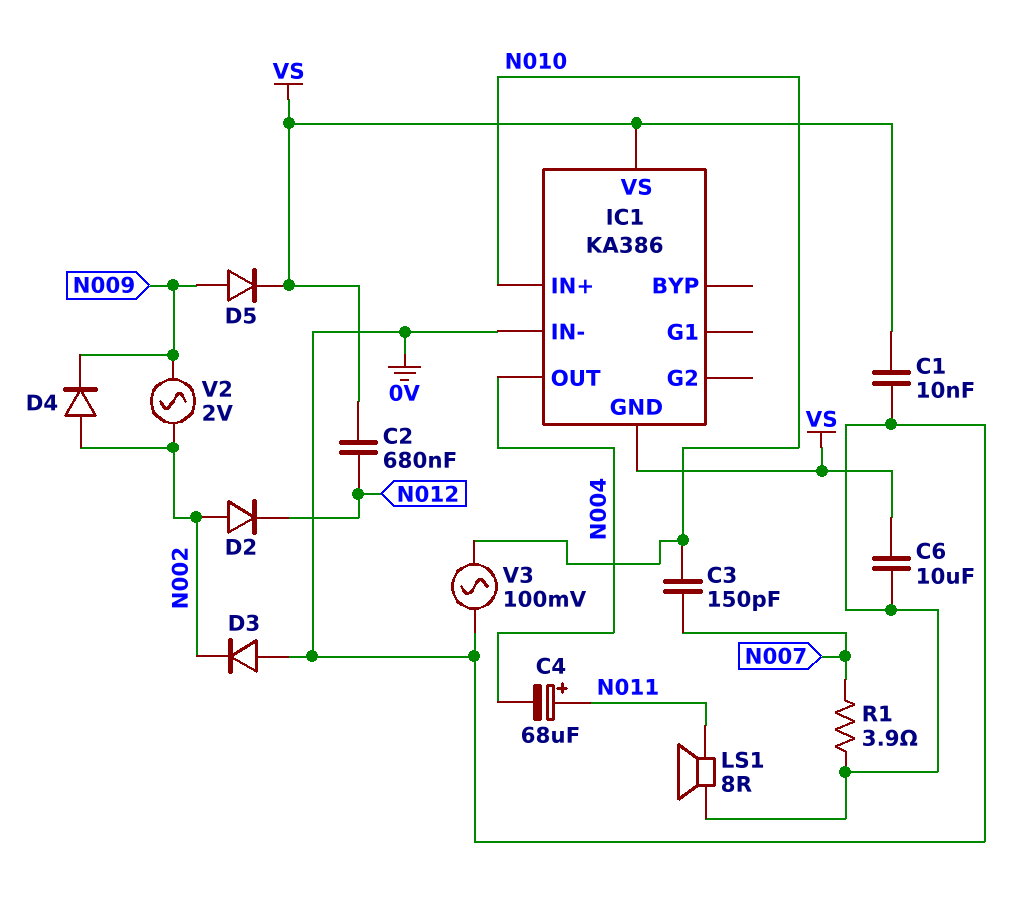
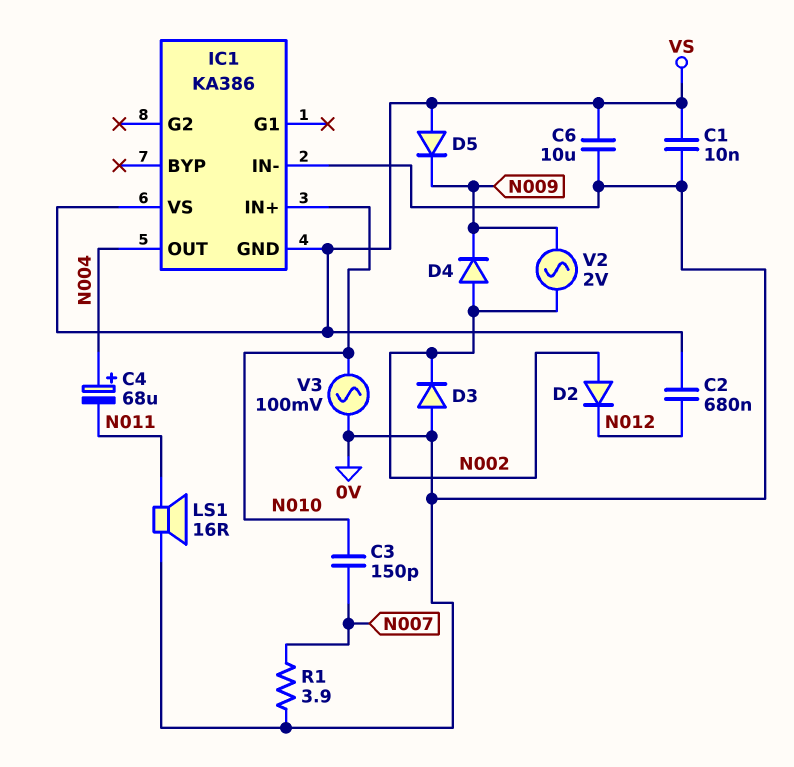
C4: 68uF (plus N011, minus N004) -> 68uF (plus N004, minus N011)
D5: diode (A N009, K VS) -> diode (A VS, K N009)
LS1: speaker 8R (0V, N011) -> speaker 16R (0V, N011)

